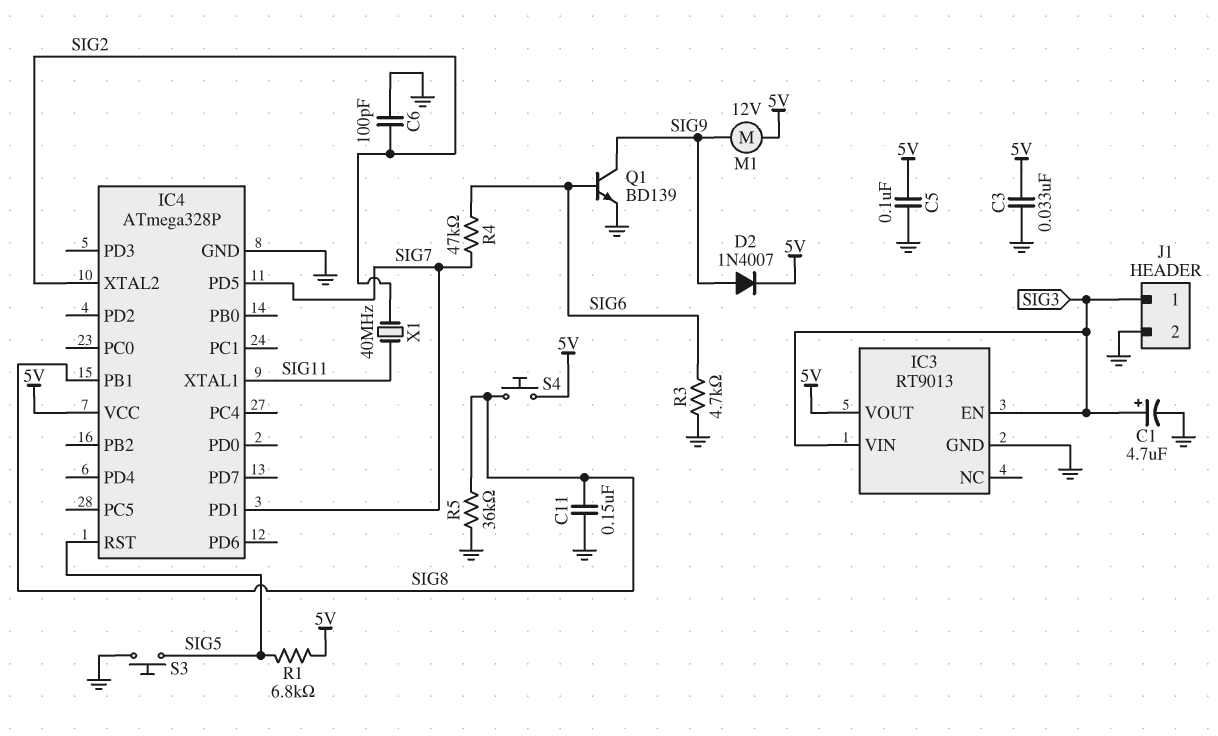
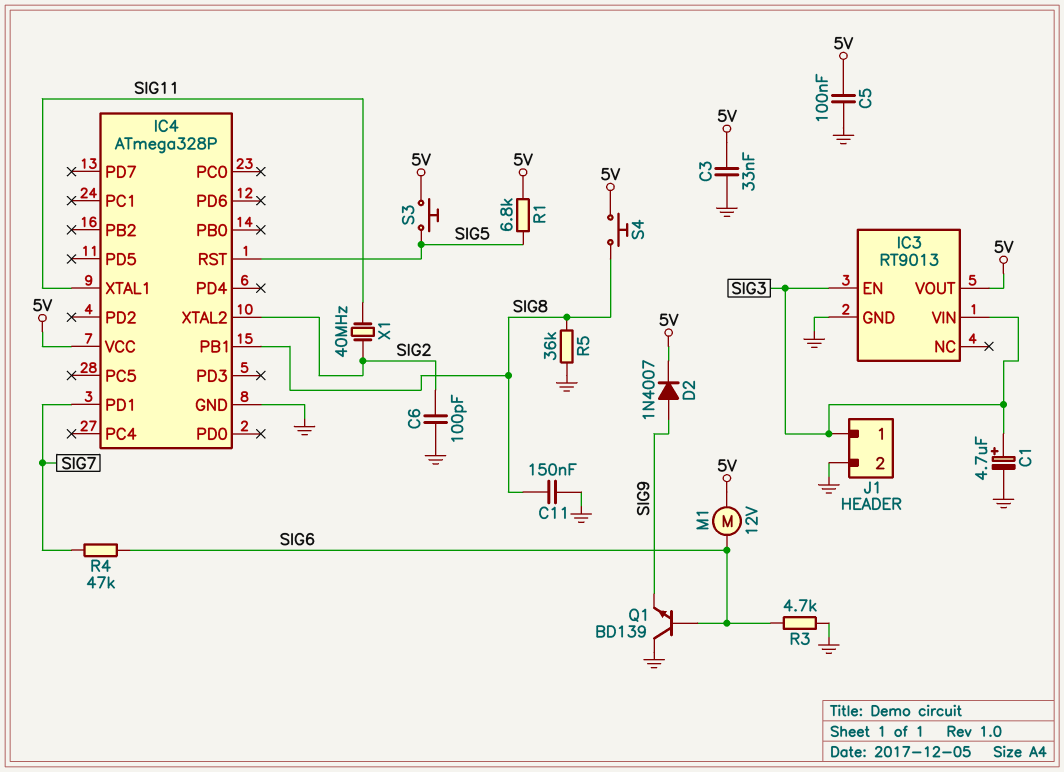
IC4 pin PD5: SIG7 -> none
M1: motor 12V (5V, SIG9) -> motor 12V (5V, SIG6)
Q1: NPN BD139 (B SIG6, C SIG9, E GND) -> NPN BD139 (B SIG6, C GND, E SIG9)
S3: button (GND, SIG5) -> button (5V, SIG5)

